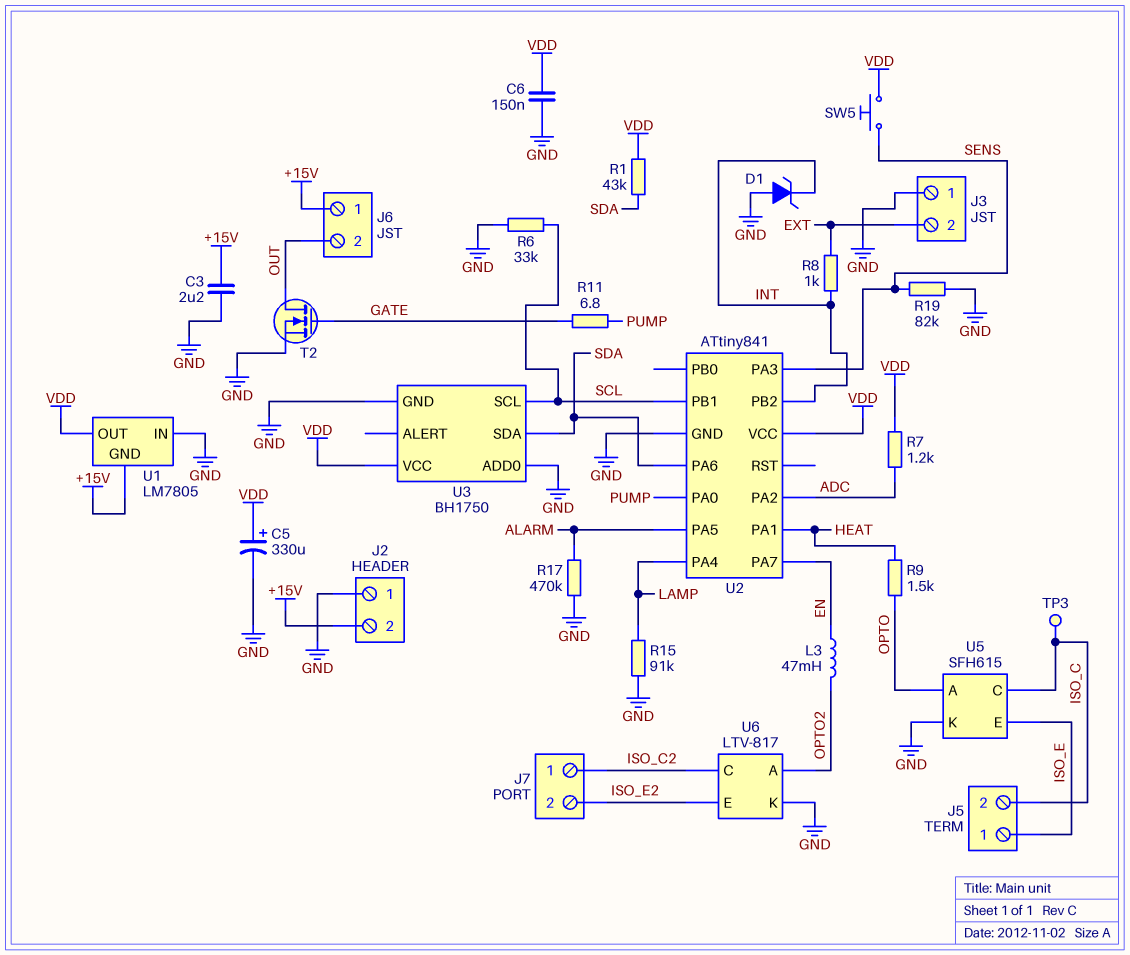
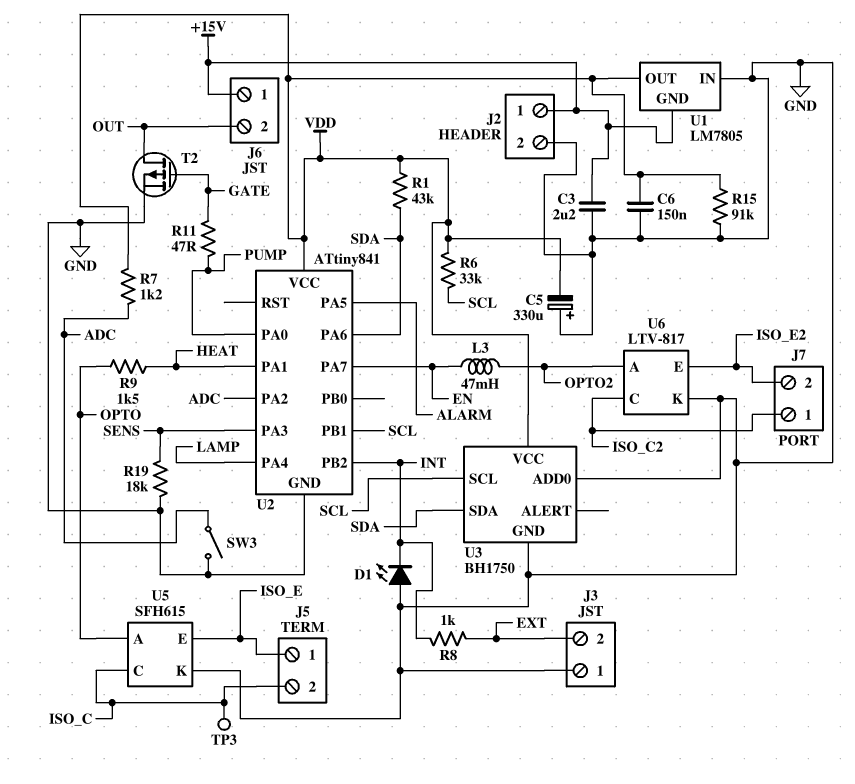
C5: 330uF (plus VDD, minus GND) -> 330uF (plus GND, minus VDD)
D1: zener (A GND, K INT) -> LED (A GND, K INT)
J2 pin 1: GND -> +15V
J2 pin 2: +15V -> GND
R6: 33k (GND, SCL) -> 33k (SCL, VDD)
R11: 6.8 (GATE, PUMP) -> 47 (GATE, PUMP)
R15: 91k (GND, LAMP) -> 91k (GND, VDD)
R17: 470k (ALARM, GND) -> none
R19: 82k (GND, SENS) -> 18k (GND, SENS)
SW3: none -> switch (ADC, GND)
SW5: button (SENS, VDD) -> none
T2: NMOS (G GATE, D OUT, S GND) -> PMOS (G GATE, D OUT, S GND)

